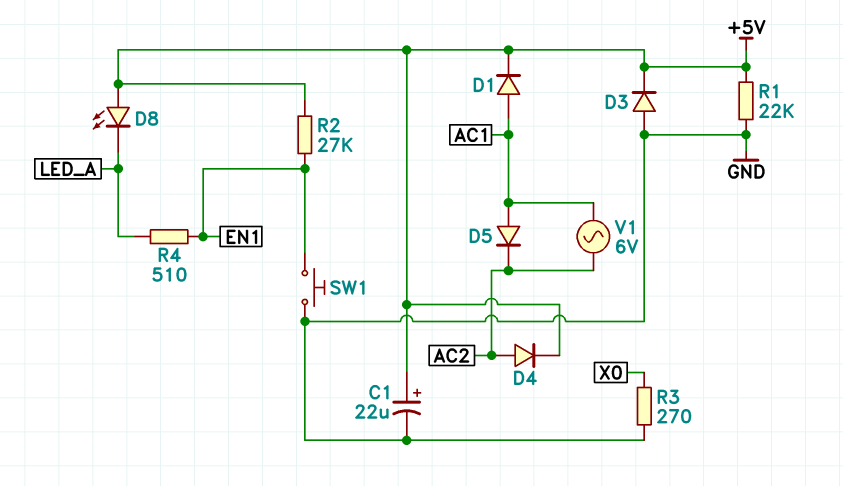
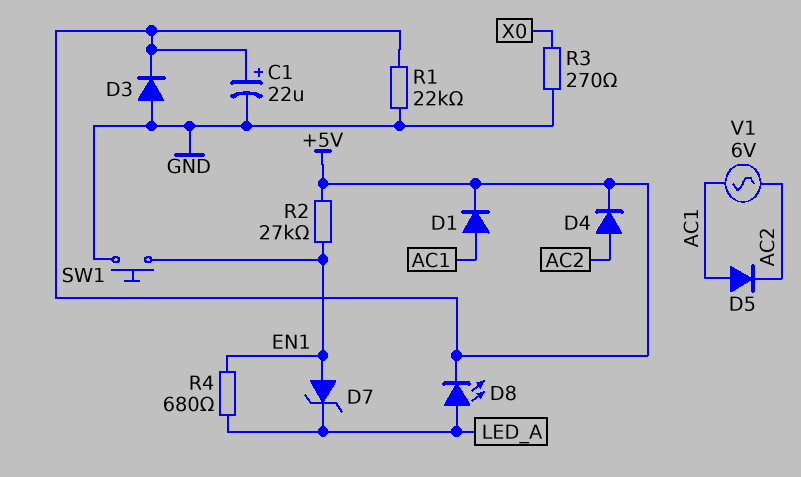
D7: none -> zener (A EN1, K LED_A)
D8: LED (A +5V, K LED_A) -> LED (A LED_A, K +5V)
R4: 510 (EN1, LED_A) -> 680 (EN1, LED_A)

